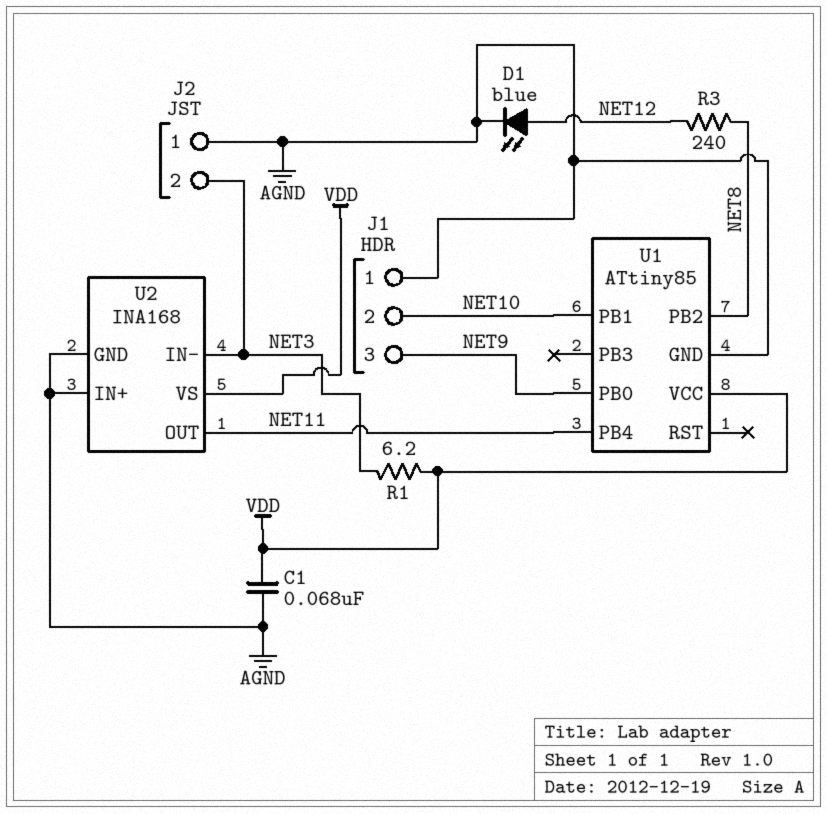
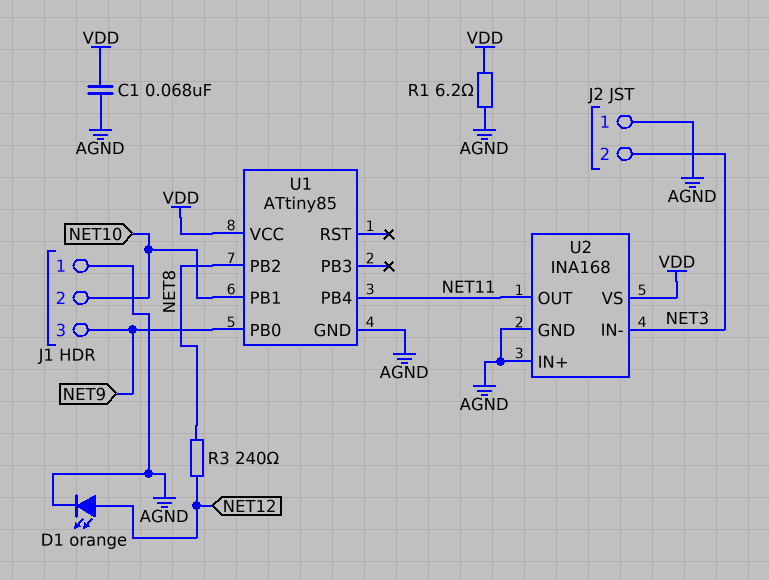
D1: LED blue (A NET12, K AGND) -> LED orange (A NET12, K AGND)
R1: 6.2 (NET3, VDD) -> 6.2 (AGND, VDD)

